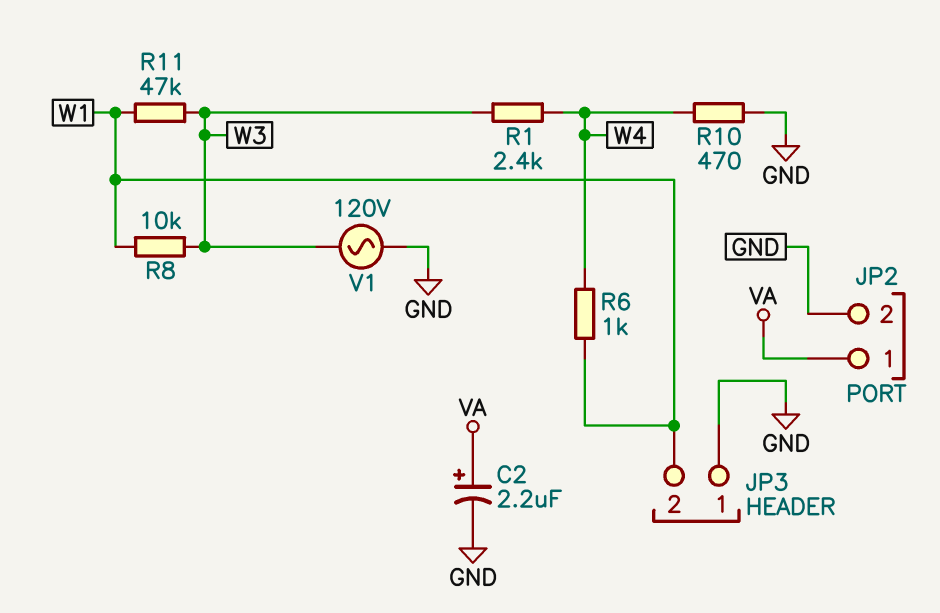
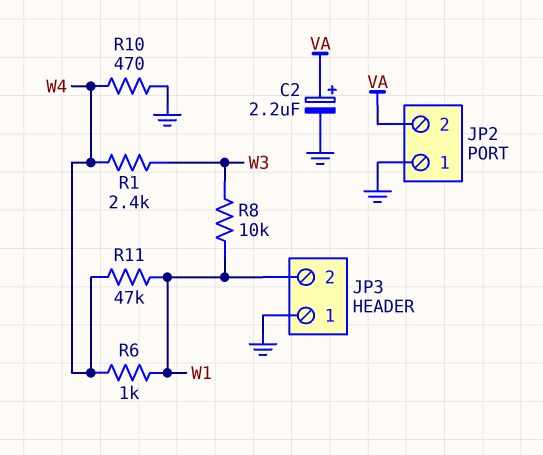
JP2 pin 1: VA -> GND
JP2 pin 2: GND -> VA
R11: 47k (W1, W3) -> 47k (W1, W4)
V1: AC 120V (GND, W3) -> none

